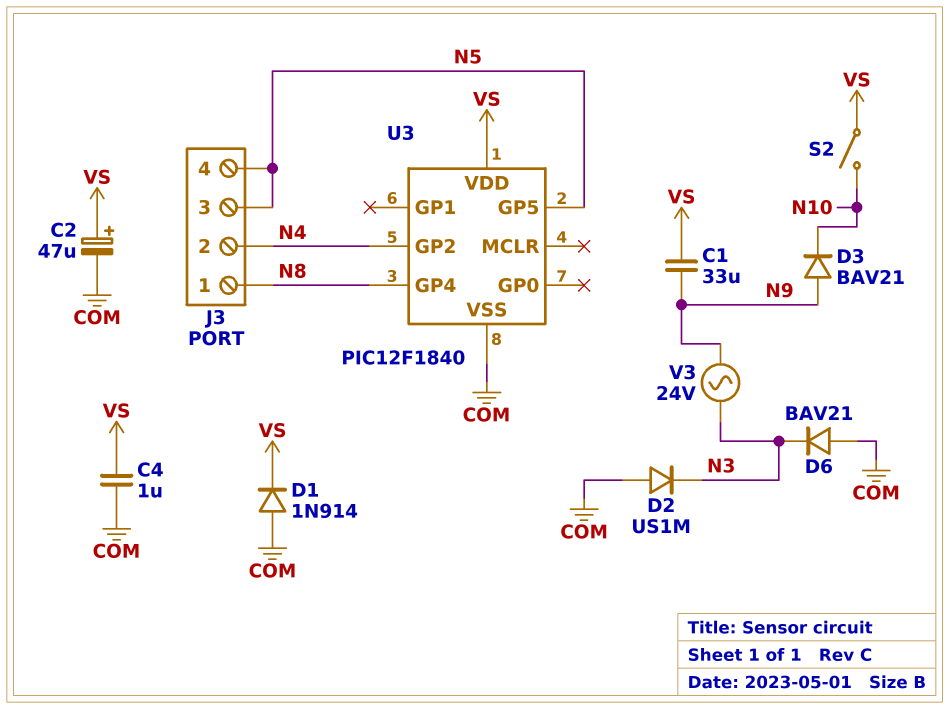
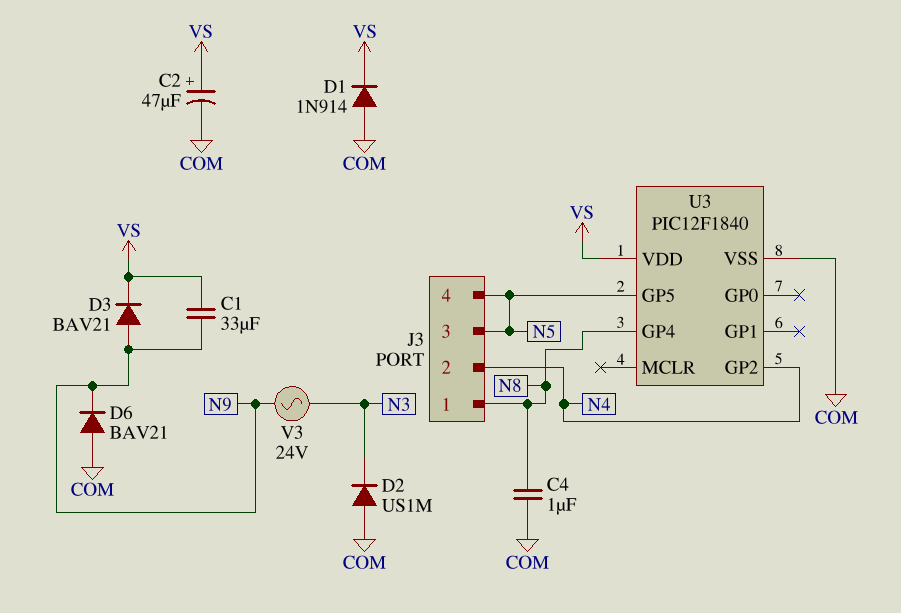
C4: 1uF (COM, VS) -> 1uF (COM, N8)
D3: diode BAV21 (A N9, K N10) -> diode BAV21 (A N9, K VS)
D6: diode BAV21 (A COM, K N3) -> diode BAV21 (A COM, K N9)
S2: switch (N10, VS) -> none

